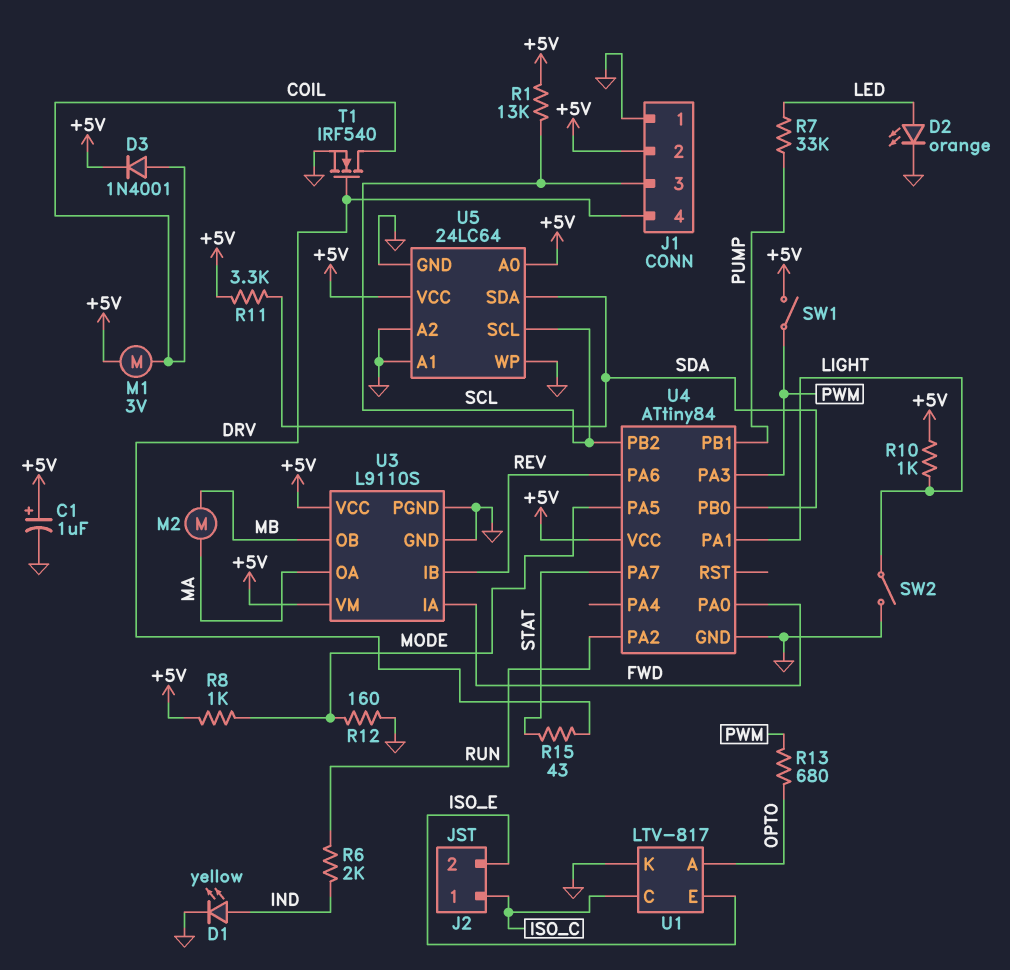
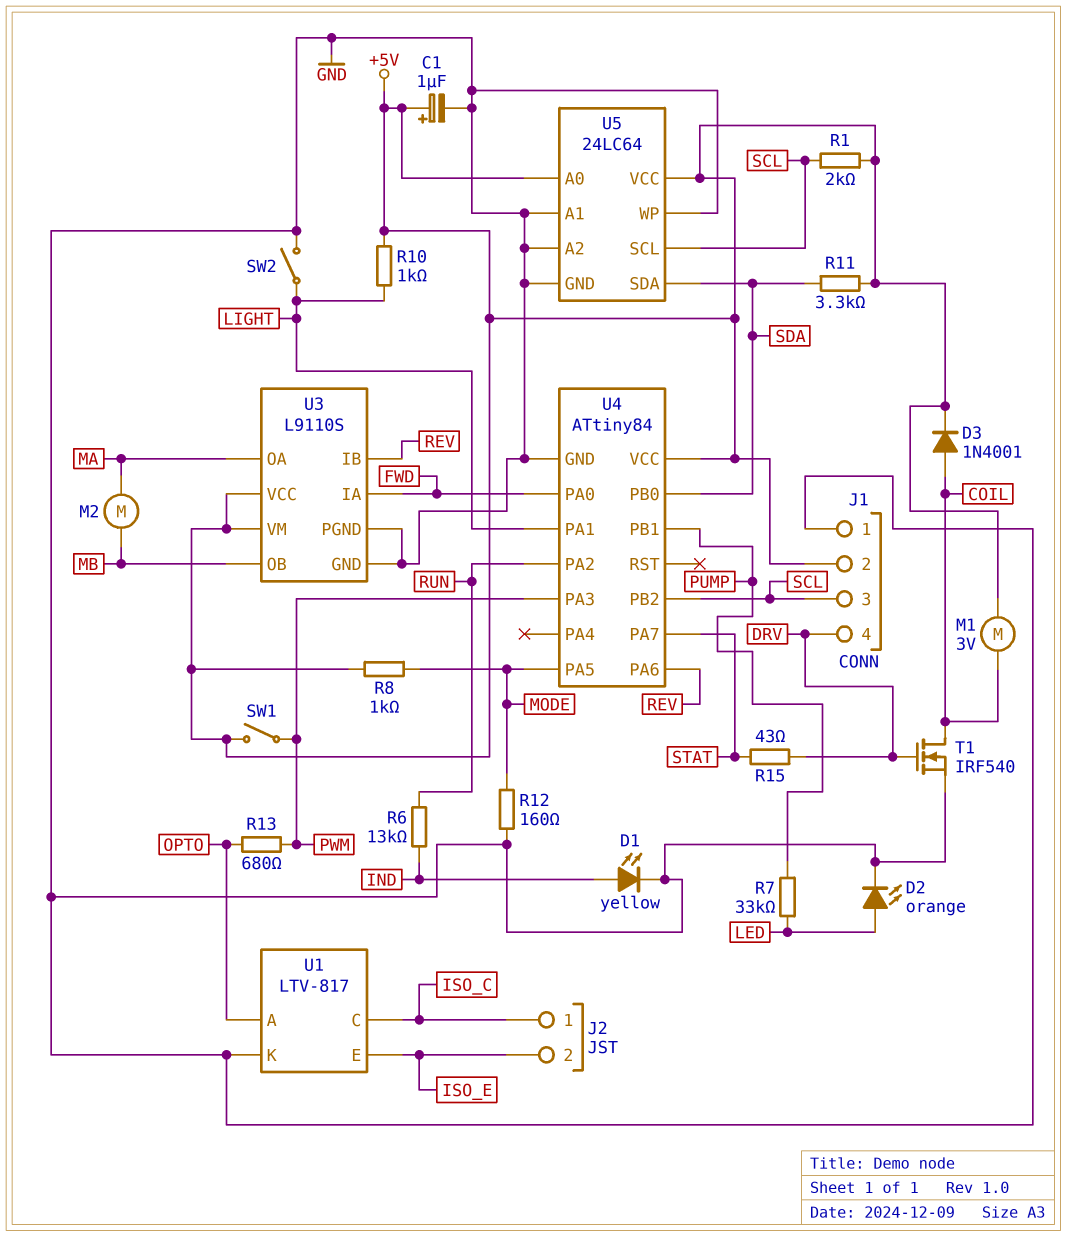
R1: 13k (+5V, SCL) -> 2k (+5V, SCL)
R6: 2k (IND, RUN) -> 13k (IND, RUN)

